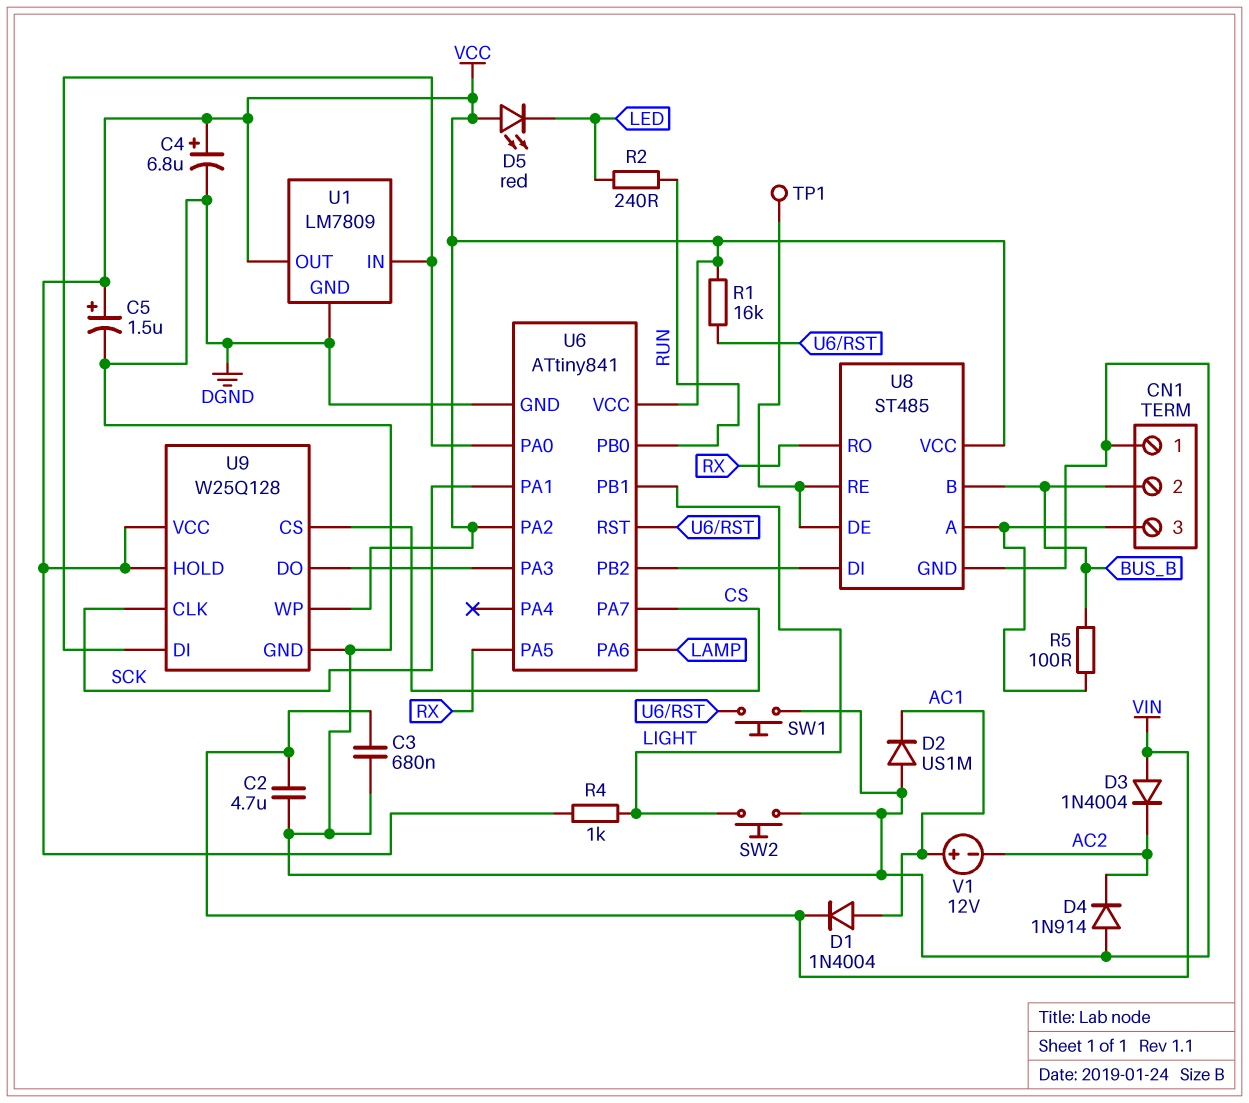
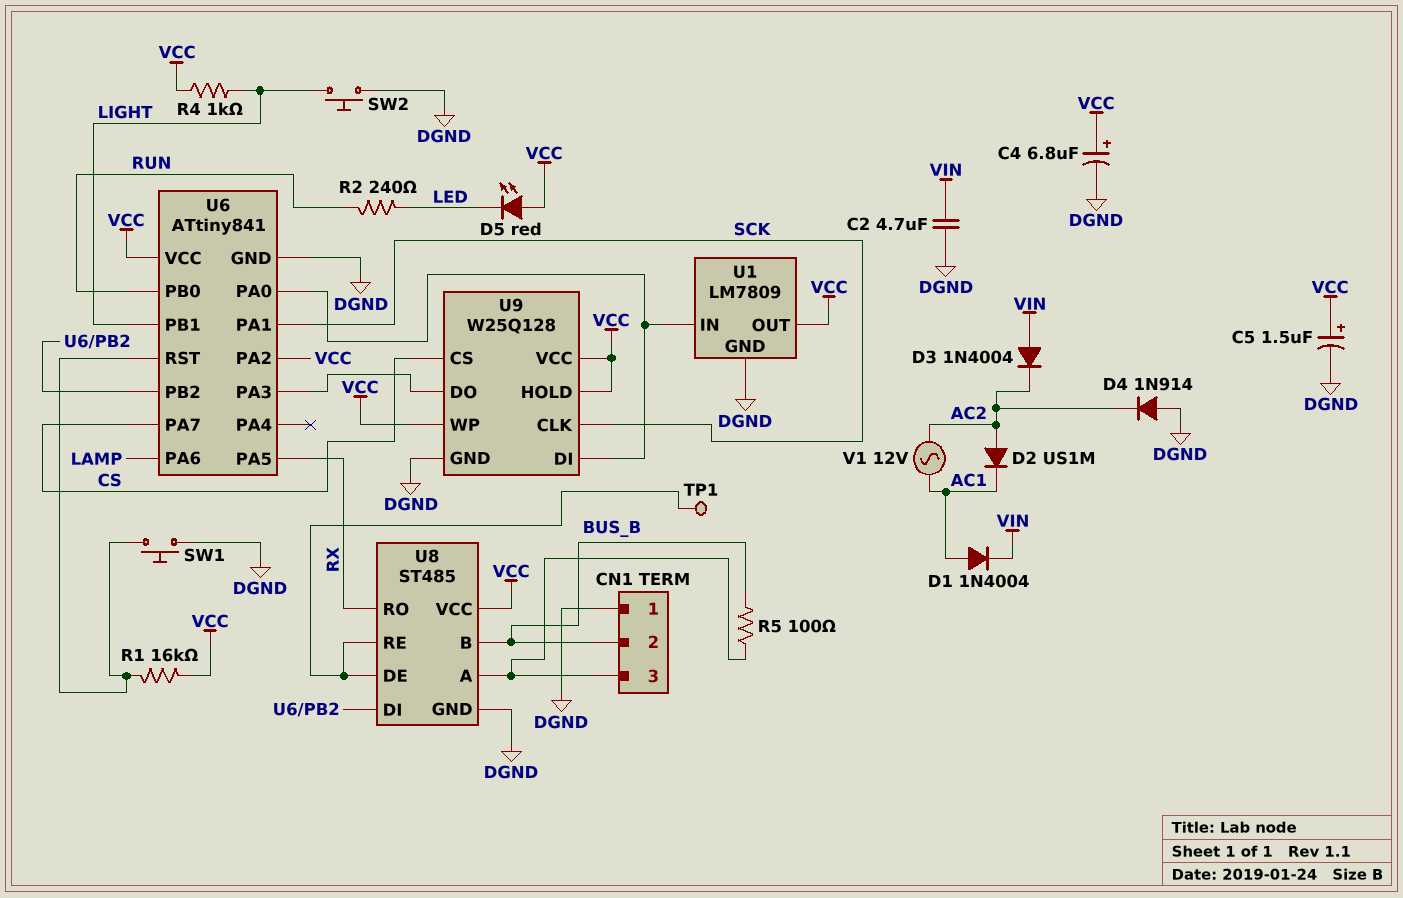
C3: 680nF (DGND, VIN) -> none
D2: diode US1M (A DGND, K AC1) -> diode US1M (A AC2, K AC1)
V1: 12V (plus AC1, minus AC2) -> AC 12V (AC1, AC2)

